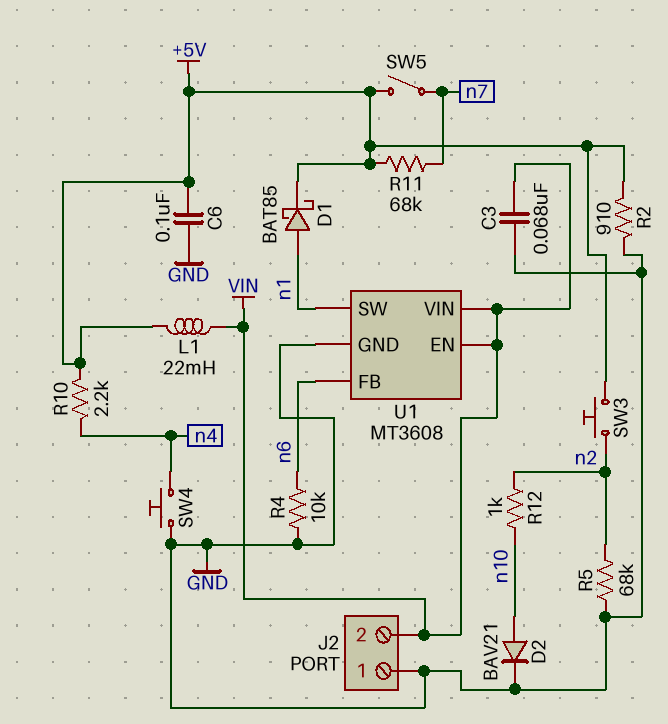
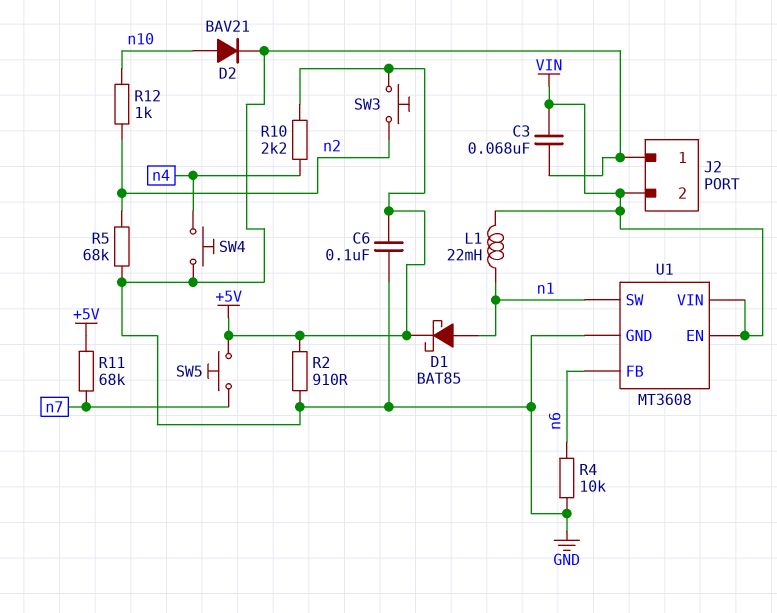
L1: 22mH (+5V, VIN) -> 22mH (VIN, n1)
SW5: switch (+5V, n7) -> button (+5V, n7)

